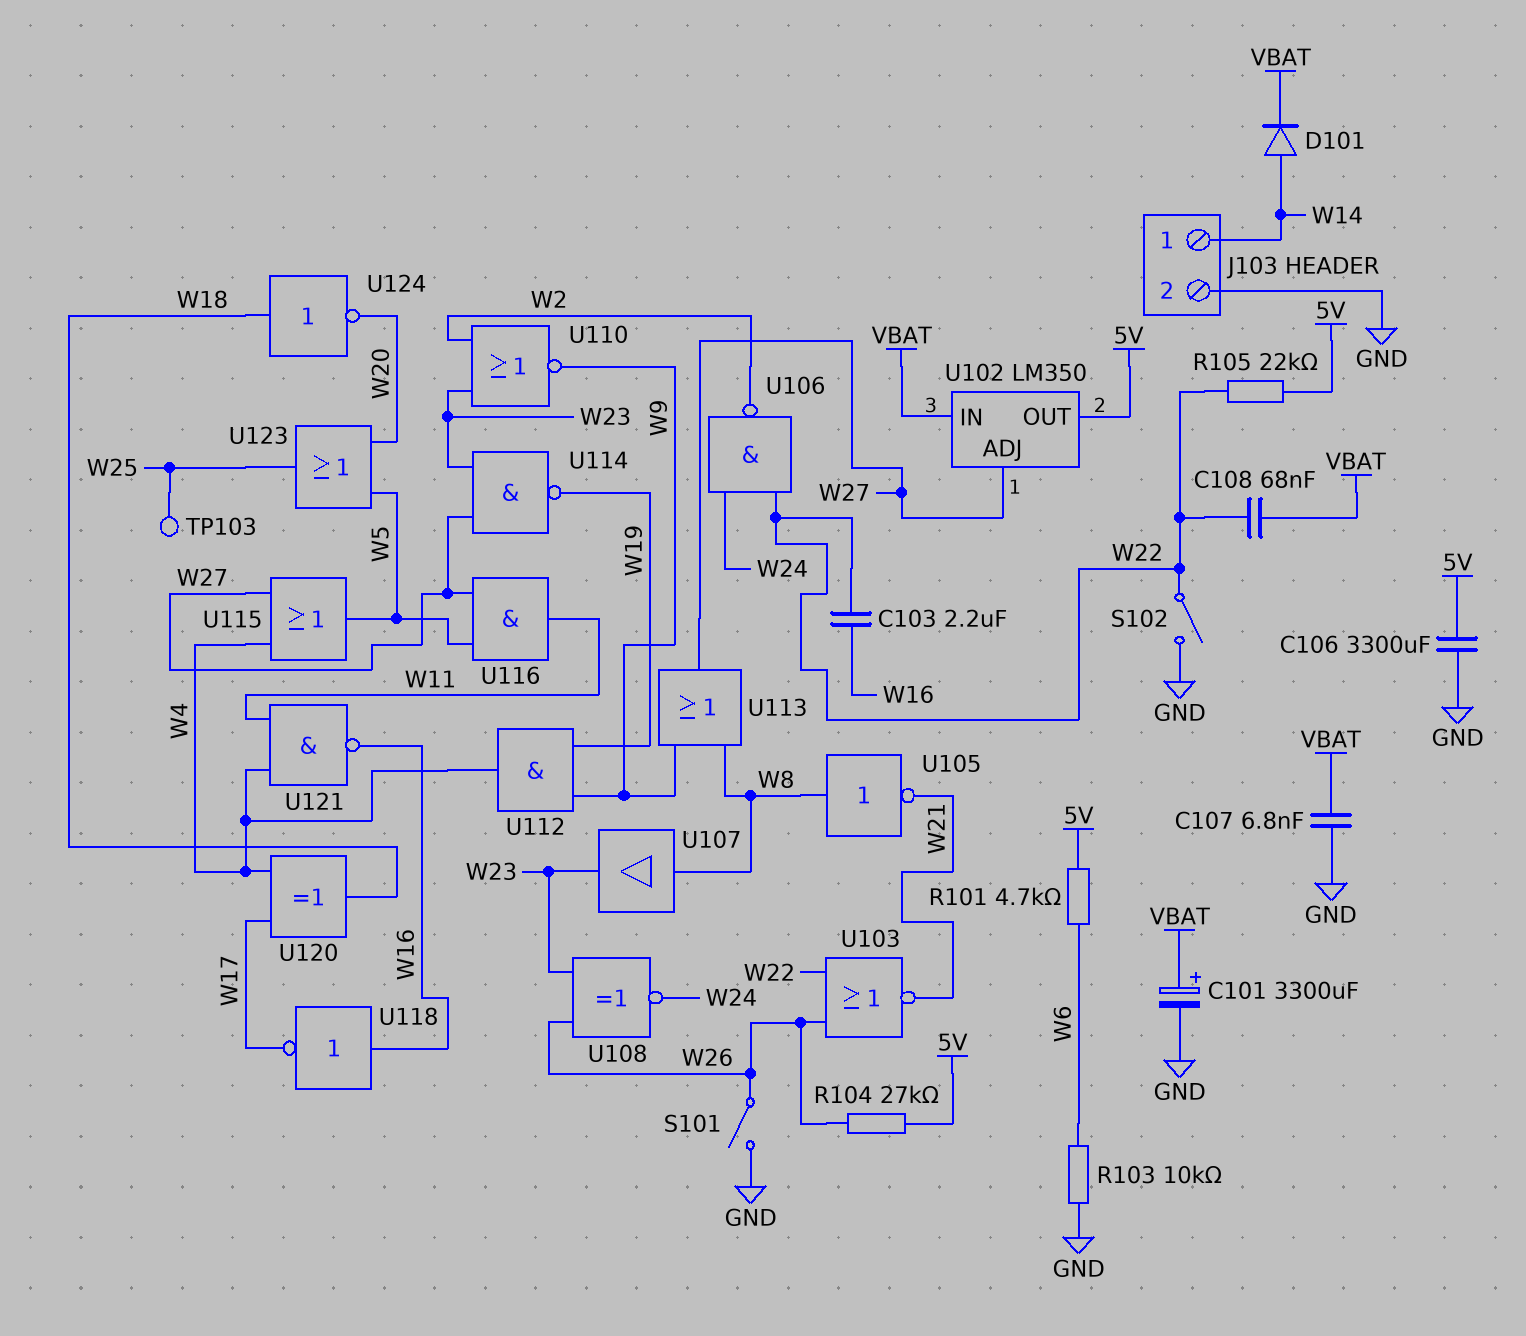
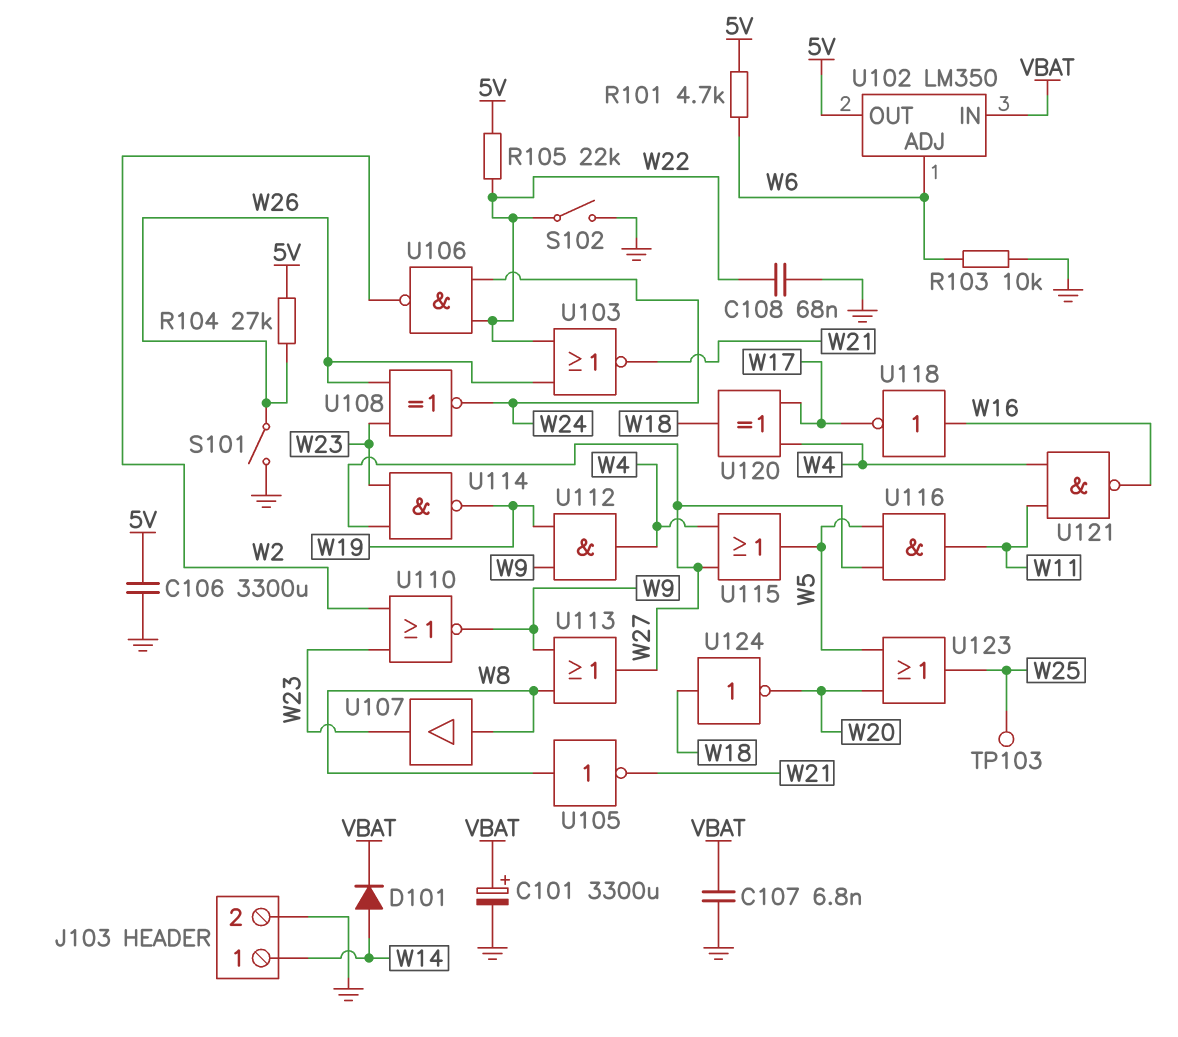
C103: 2.2uF (W16, W22) -> none
C108: 68nF (VBAT, W22) -> 68nF (GND, W22)
U102 pin ADJ: W27 -> W6

